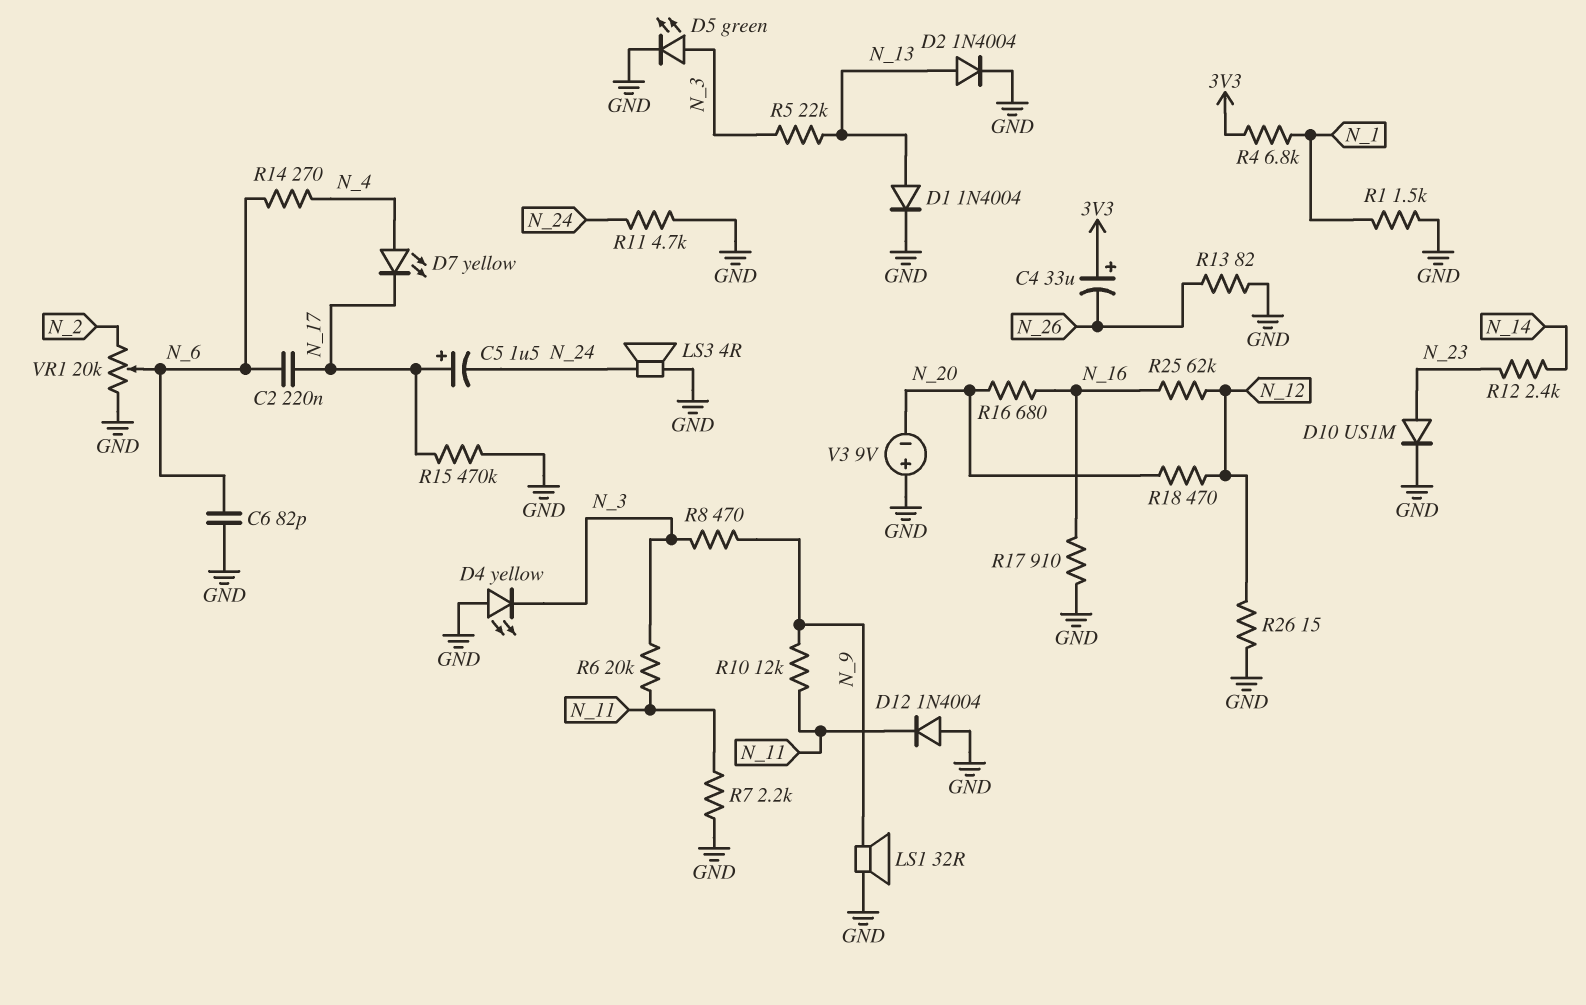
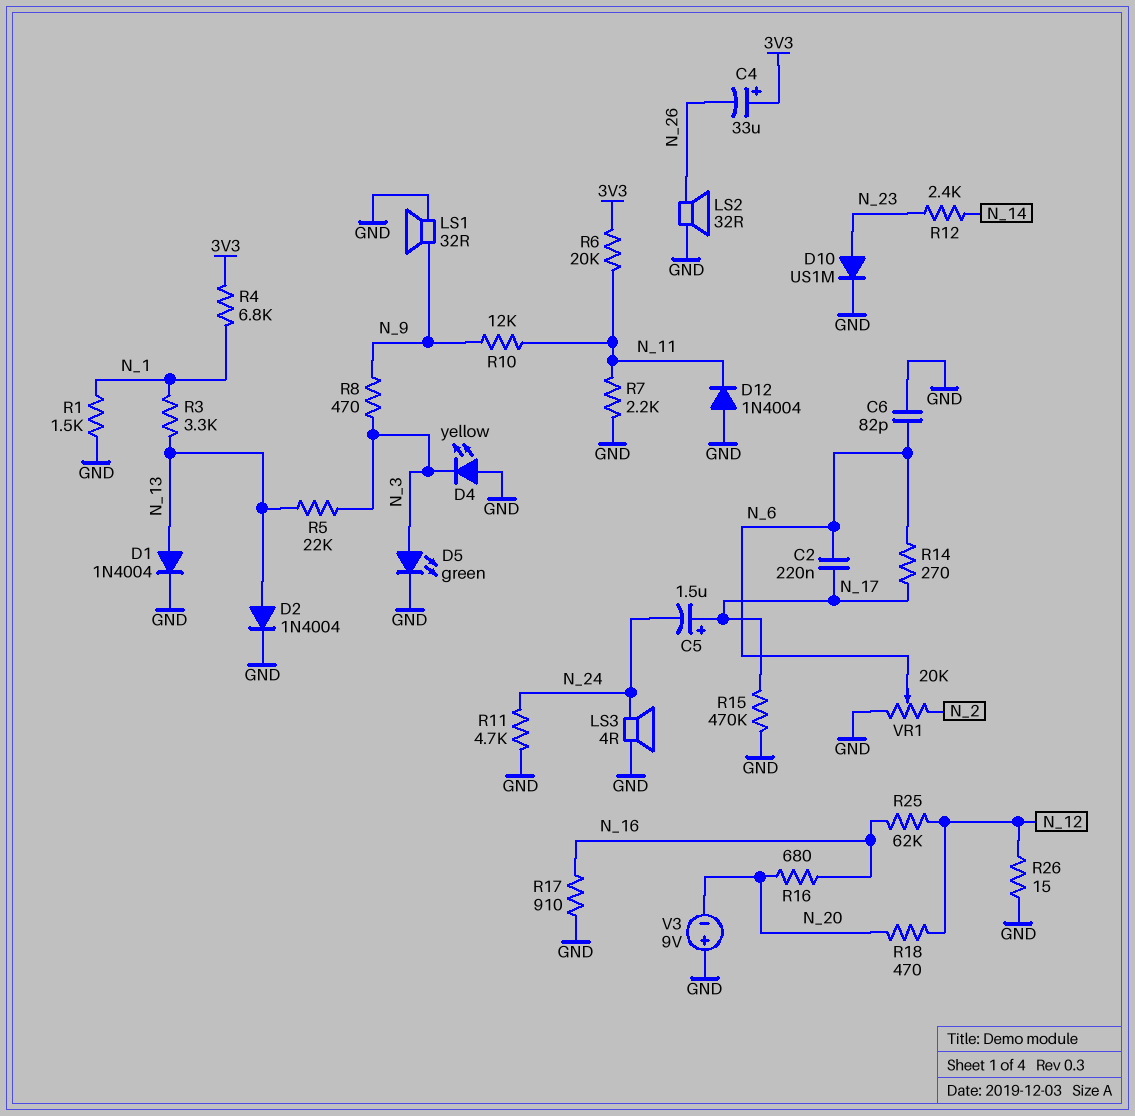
D7: LED yellow (A N_4, K N_17) -> none
LS2: none -> speaker 32R (GND, N_26)
R3: none -> 3.3k (N_1, N_13)
R6: 20k (N_3, N_11) -> 20k (3V3, N_11)
R13: 82 (GND, N_26) -> none
R14: 270 (N_4, N_6) -> 270 (N_6, N_17)

